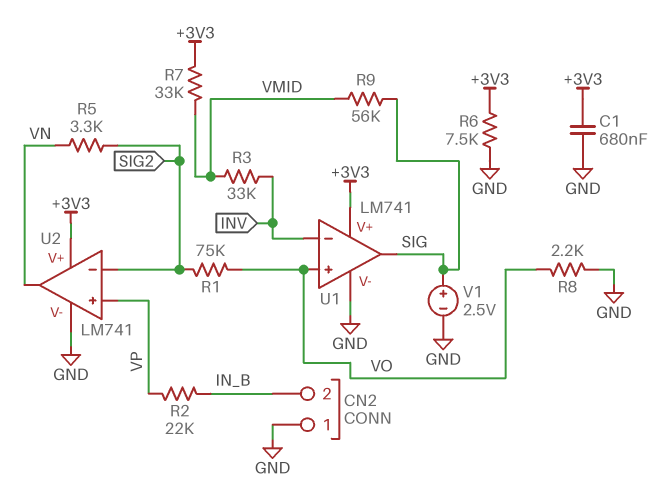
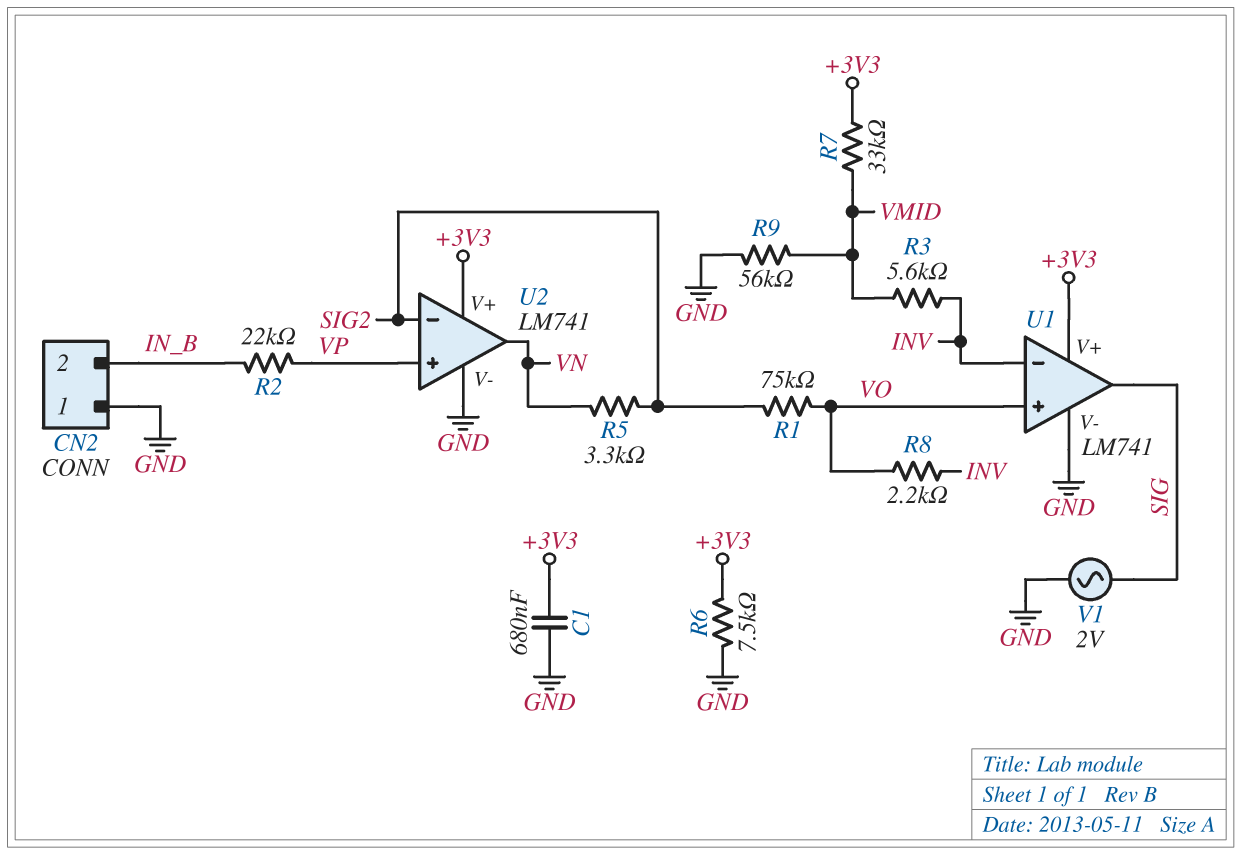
R3: 33k (INV, VMID) -> 5.6k (INV, VMID)
R8: 2.2k (GND, VO) -> 2.2k (INV, VO)
R9: 56k (SIG, VMID) -> 56k (GND, VMID)
V1: 2.5V (plus SIG, minus GND) -> AC 2V (GND, SIG)

